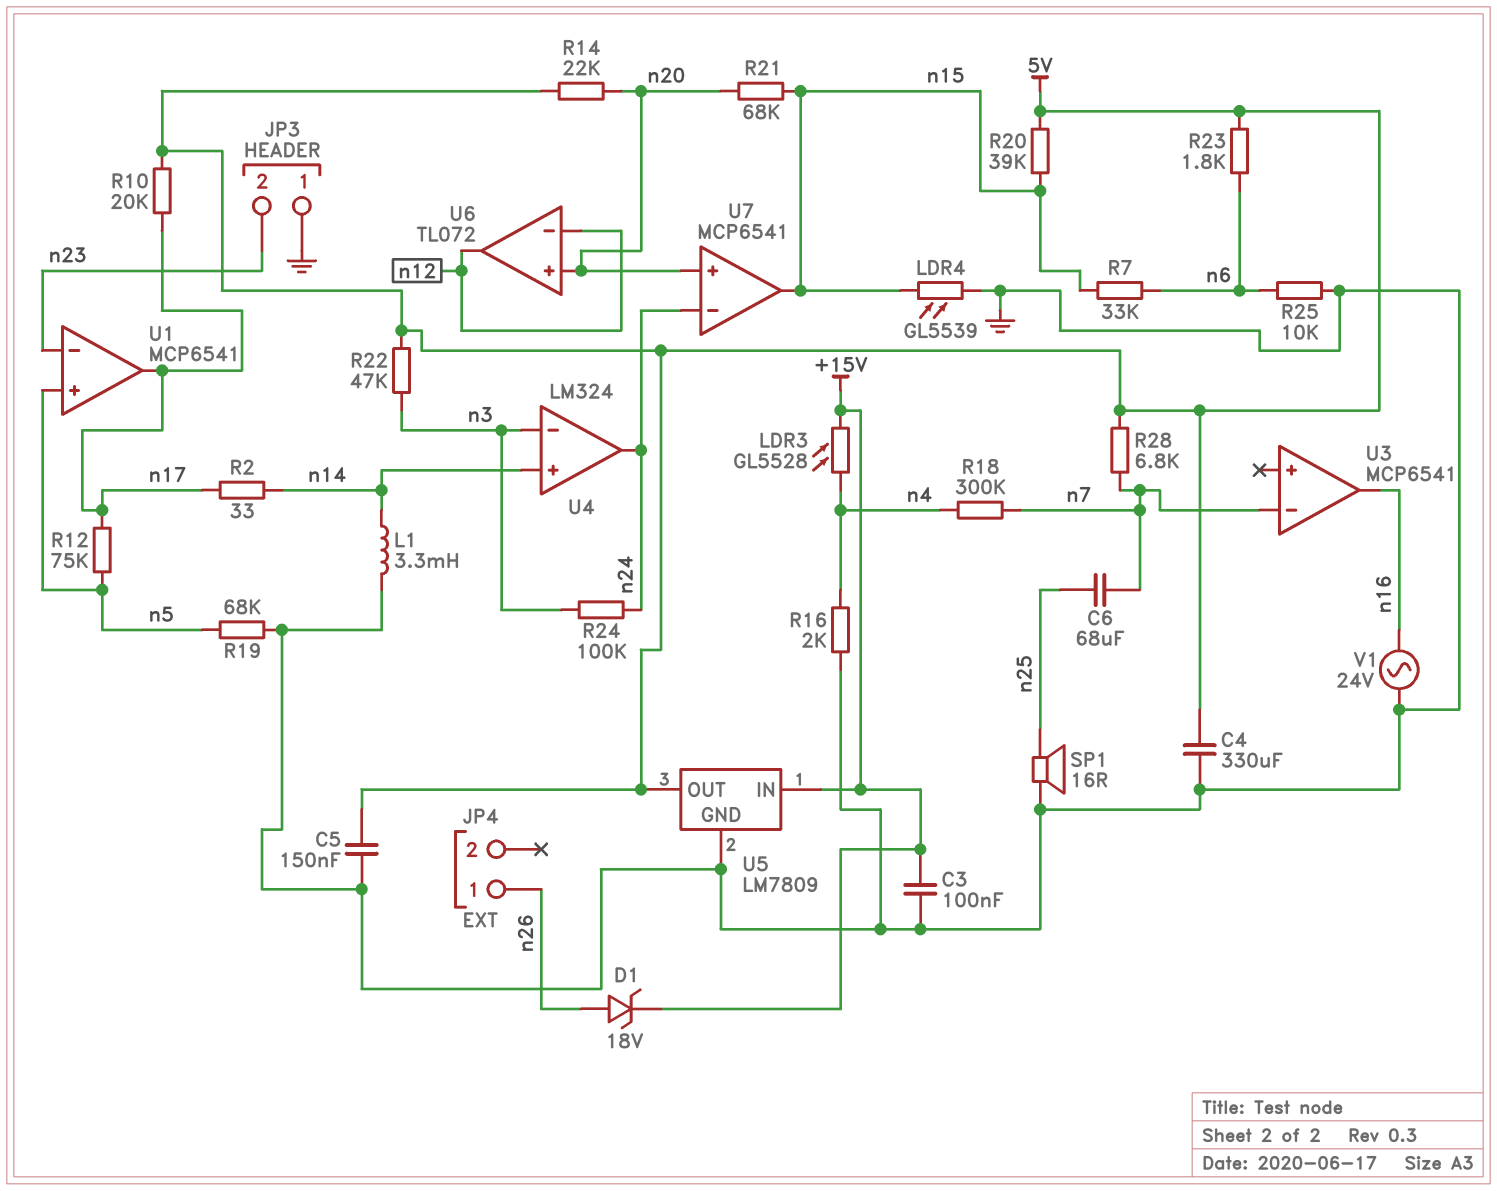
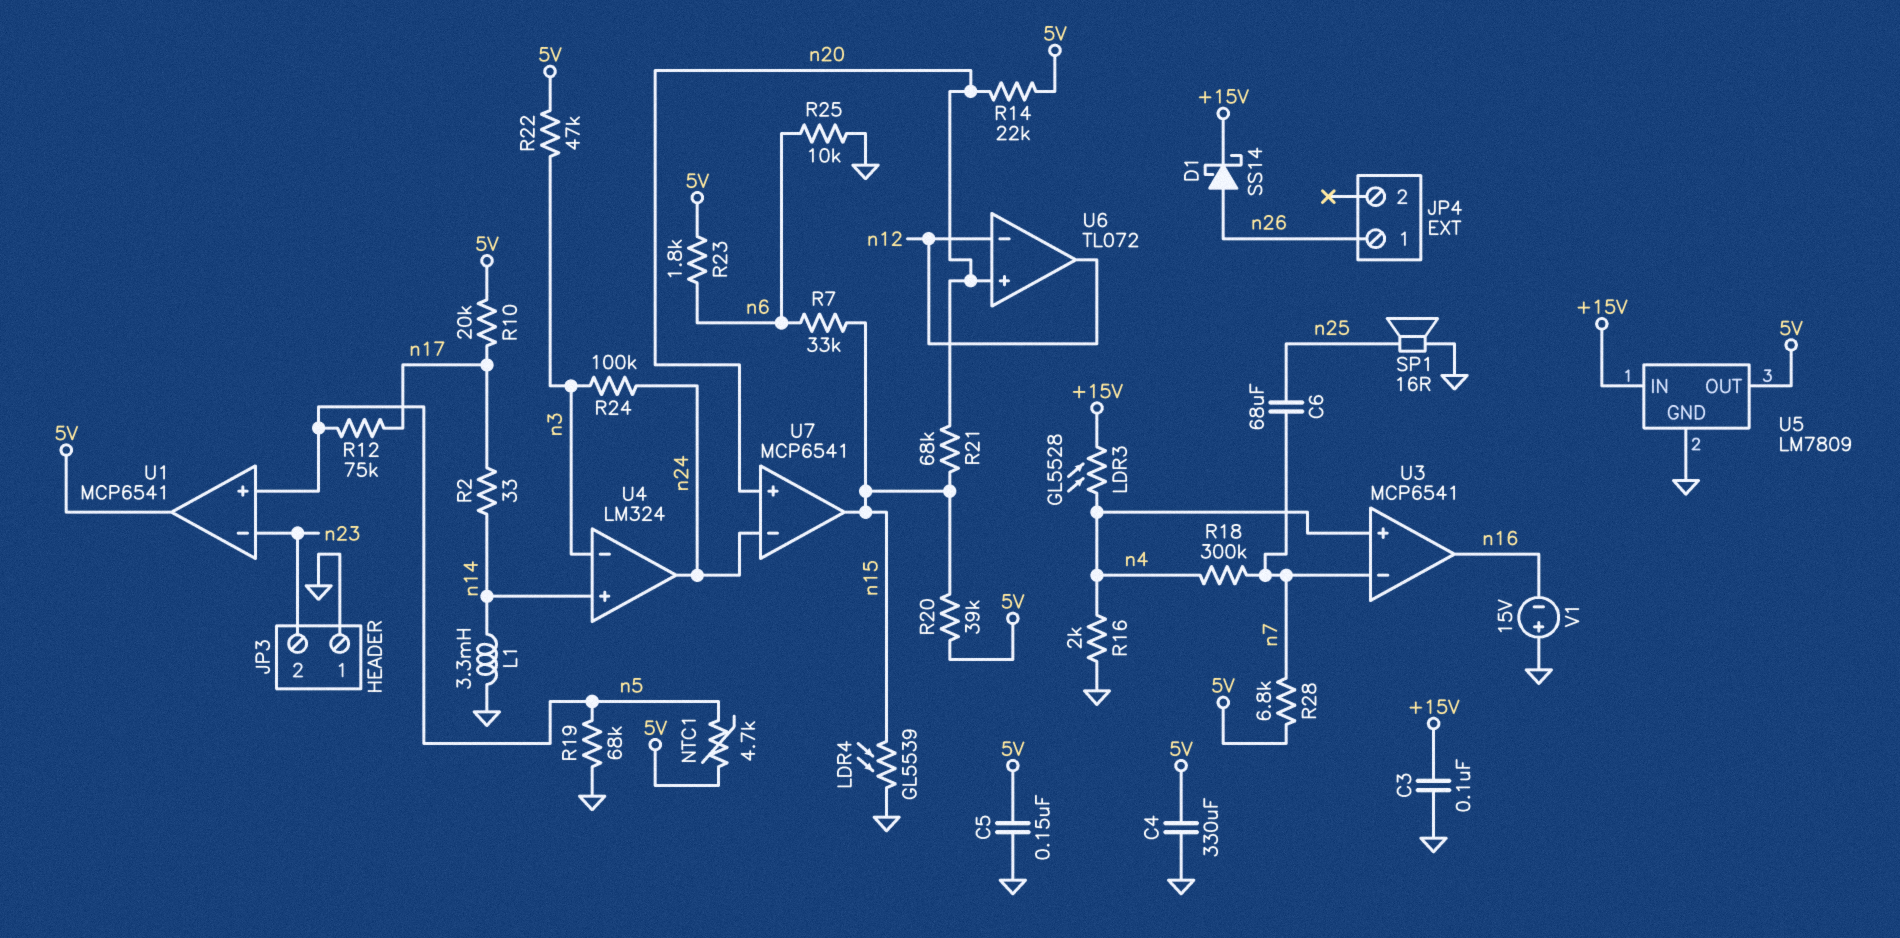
D1: zener 18V (A n26, K +15V) -> schottky SS14 (A n26, K +15V)
NTC1: none -> 4.7k (5V, n5)
U1 pin out: n17 -> 5V
U3 pin in+: none -> n4
V1: AC 24V (GND, n16) -> 15V (plus GND, minus n16)

